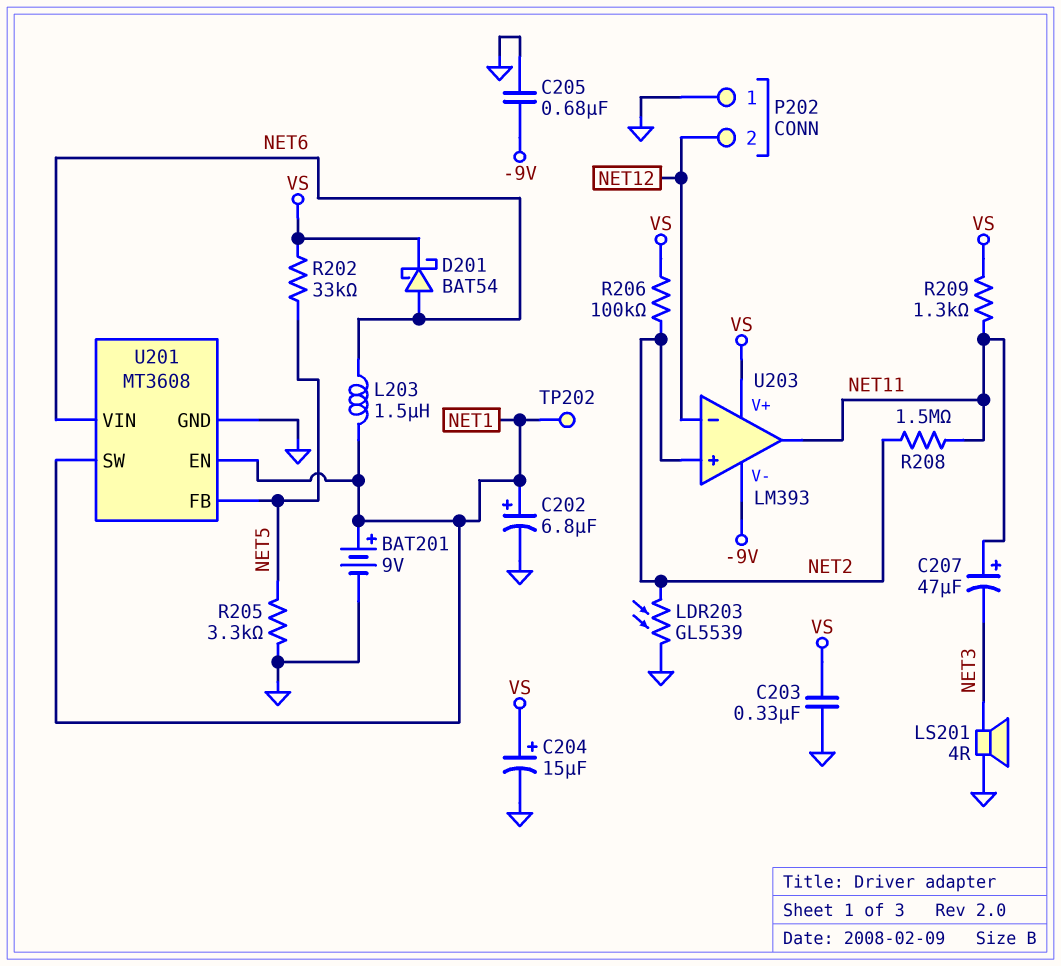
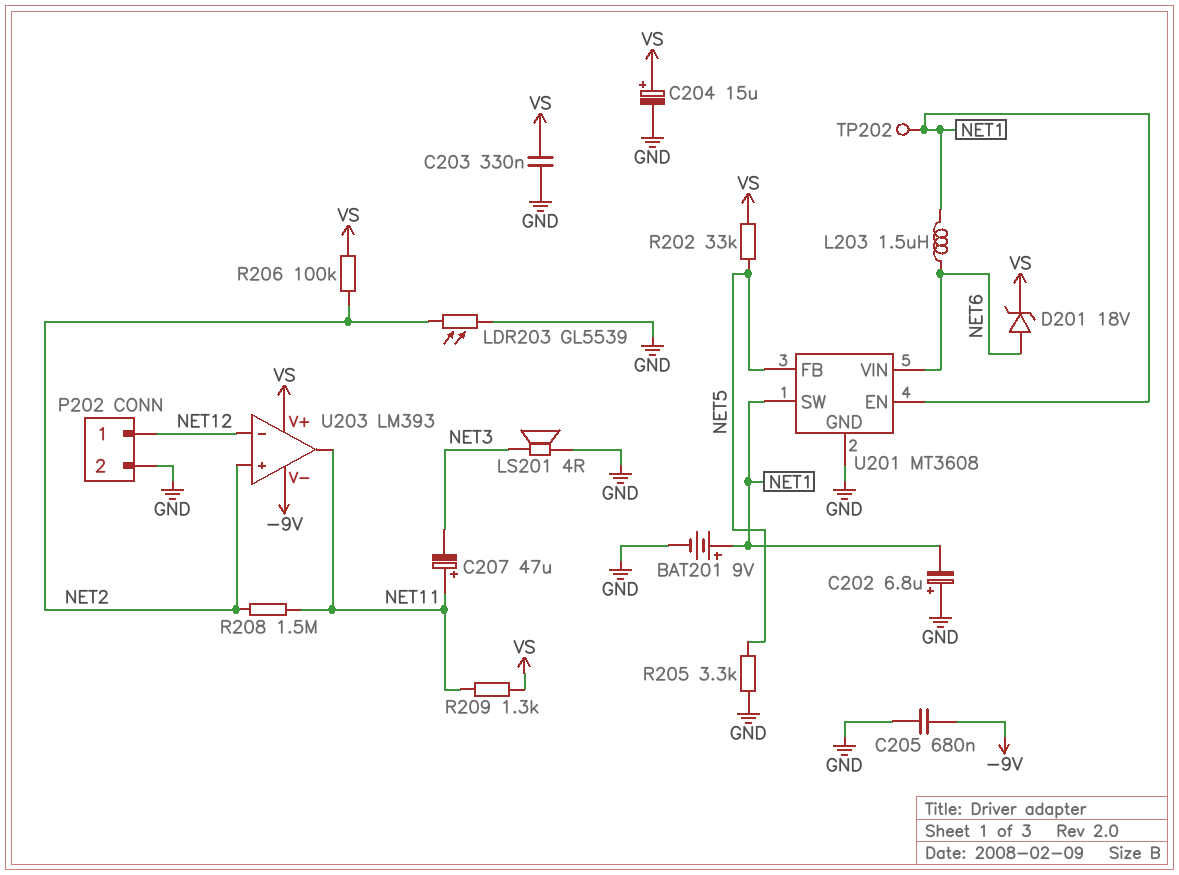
C202: 6.8uF (plus NET1, minus GND) -> 6.8uF (plus GND, minus NET1)
D201: schottky BAT54 (A NET6, K VS) -> zener 18V (A NET6, K VS)
P202 pin 1: GND -> NET12
P202 pin 2: NET12 -> GND

